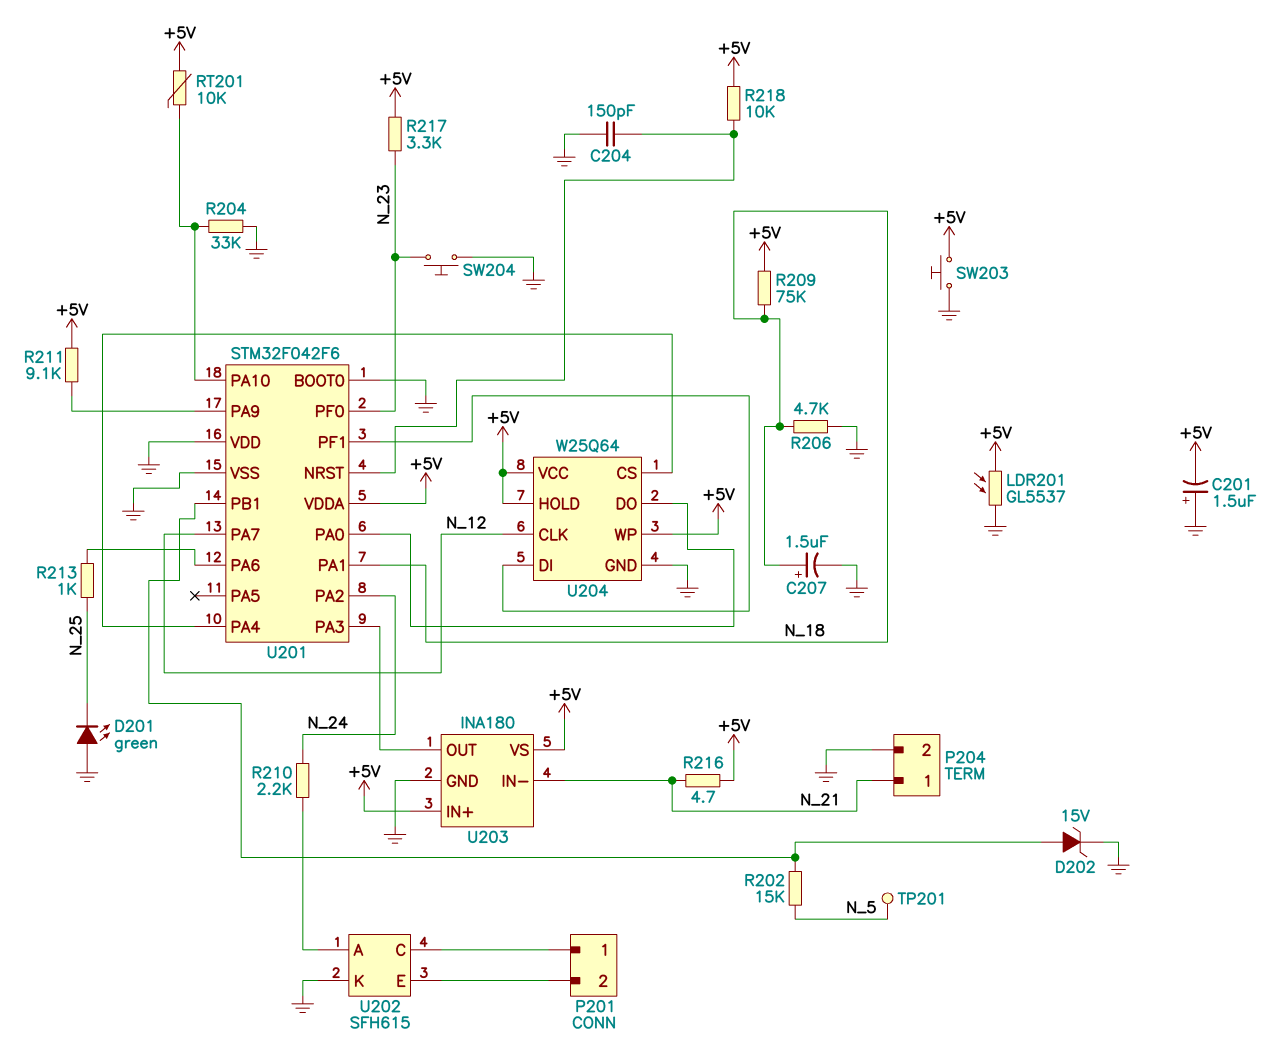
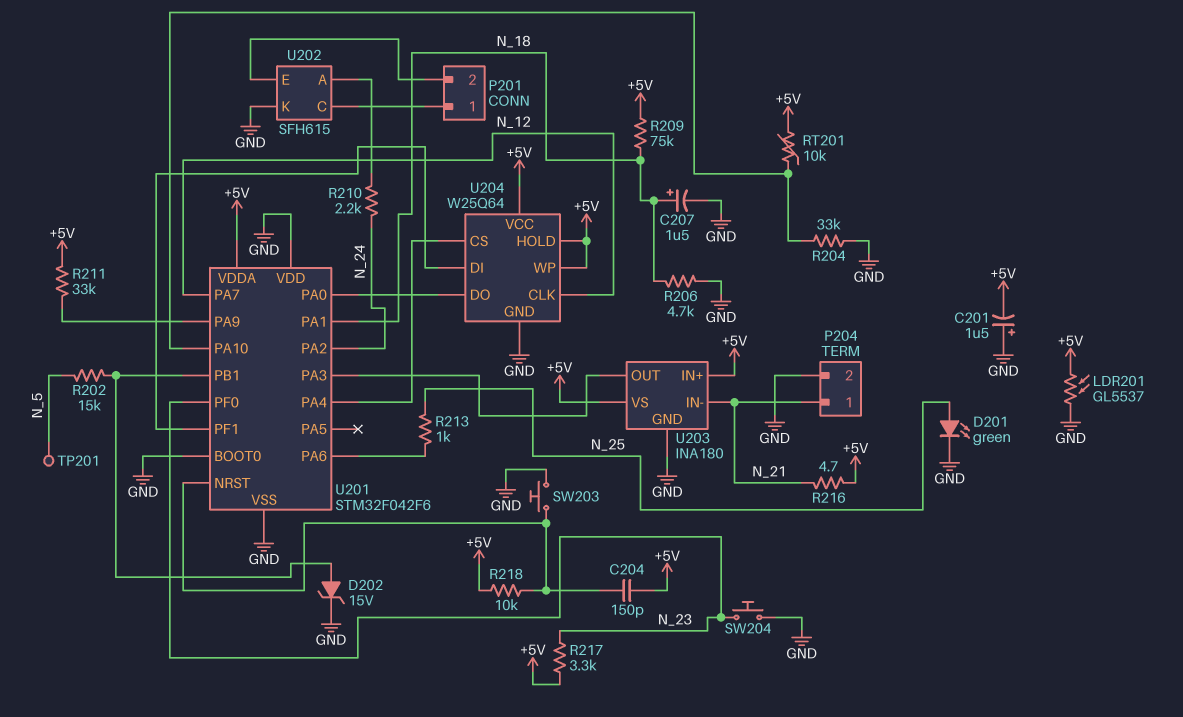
C204: 150pF (GND, U201/NRST) -> 150pF (+5V, U201/NRST)
D201: LED green (A GND, K N_25) -> LED green (A N_25, K GND)
R211: 9.1k (+5V, U201/PA9) -> 33k (+5V, U201/PA9)
SW203: button (+5V, GND) -> button (GND, U201/NRST)

